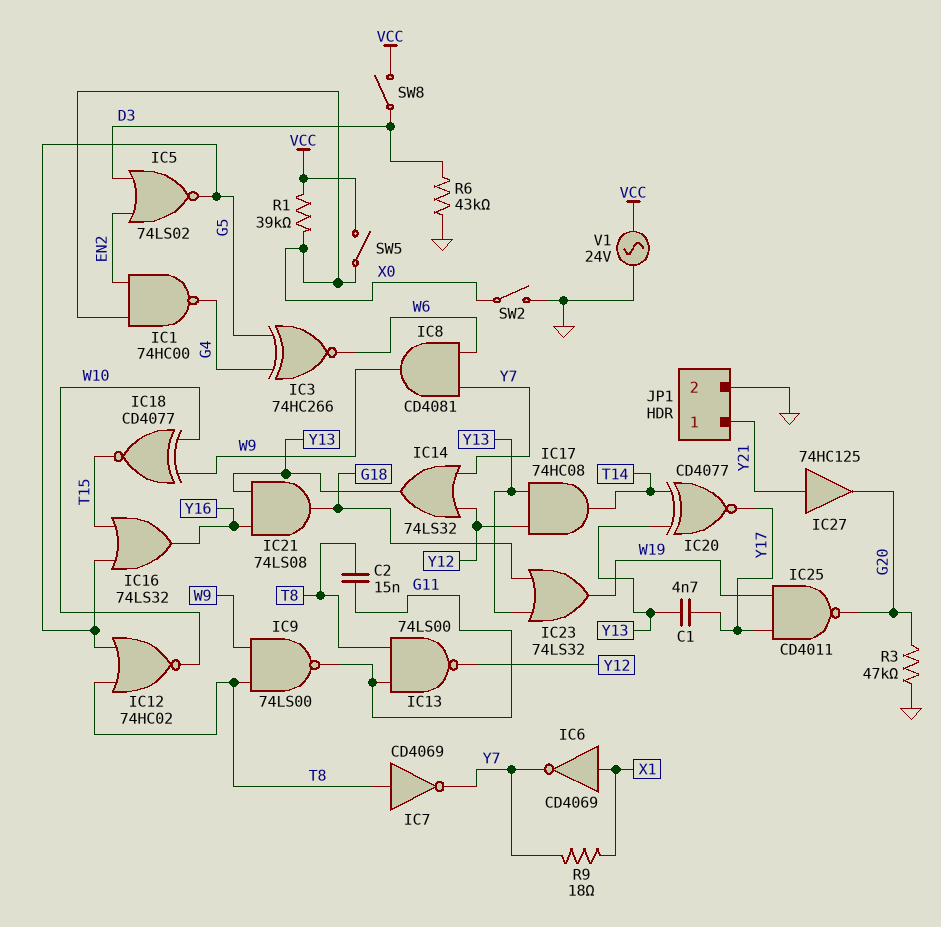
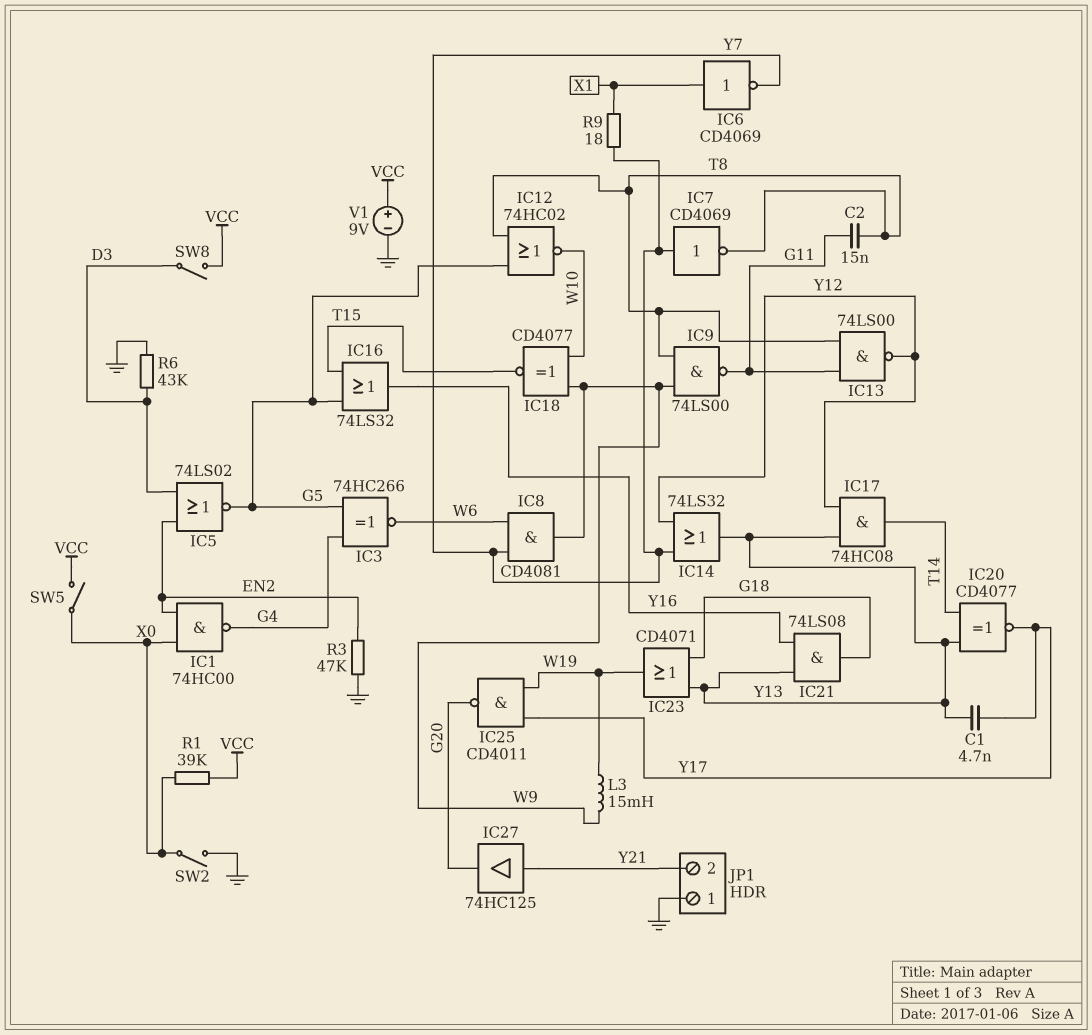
IC7: NOT CD4069 (in T8, out Y7) -> NOT CD4069 (in Y7, out T8)
IC23: OR 74LS32 (in G18, in Y13, out W19) -> OR CD4071 (in G18, in Y13, out W19)
JP1 pin 1: Y21 -> GND
JP1 pin 2: GND -> Y21
L3: none -> 15mH (W9, W19)
R3: 47k (G20, GND) -> 47k (EN2, GND)
V1: AC 24V (GND, VCC) -> 9V (plus VCC, minus GND)

